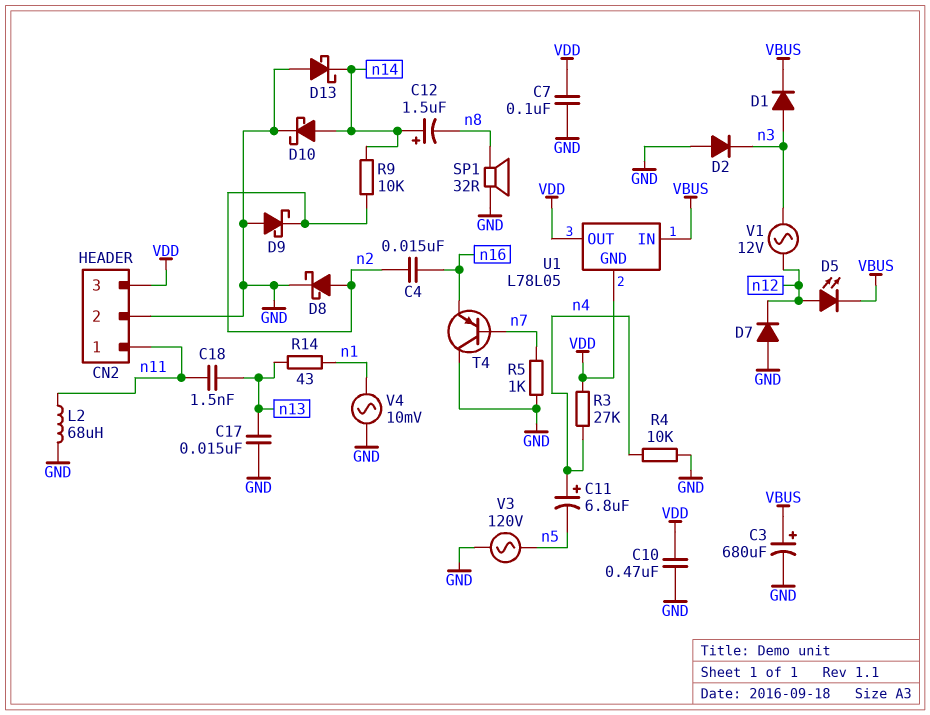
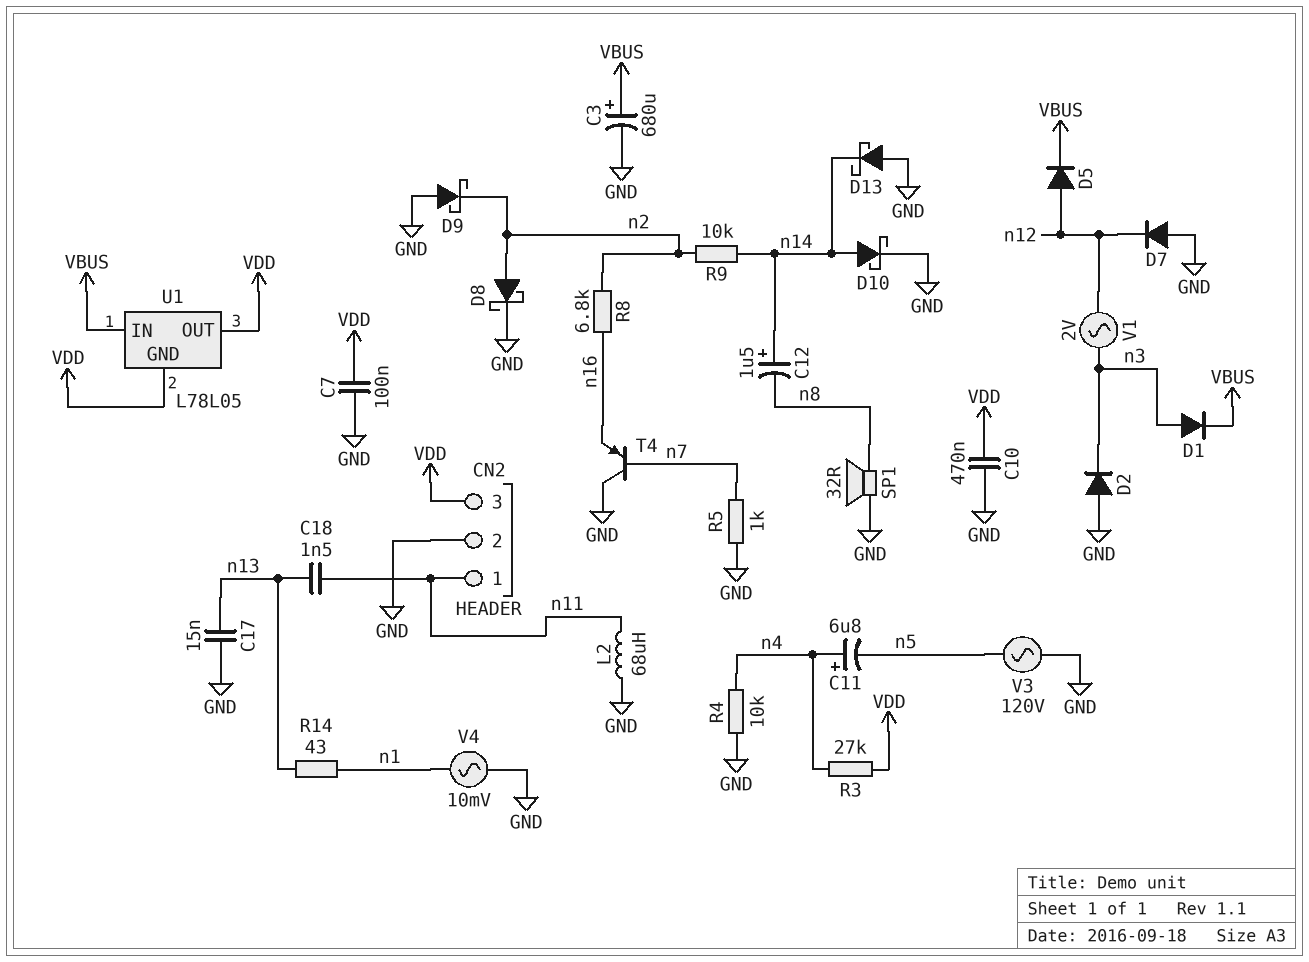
C4: 15nF (n2, n16) -> none
D5: LED (A n12, K VBUS) -> diode (A n12, K VBUS)
R8: none -> 6.8k (n2, n16)
V1: AC 12V (n3, n12) -> AC 2V (n3, n12)

